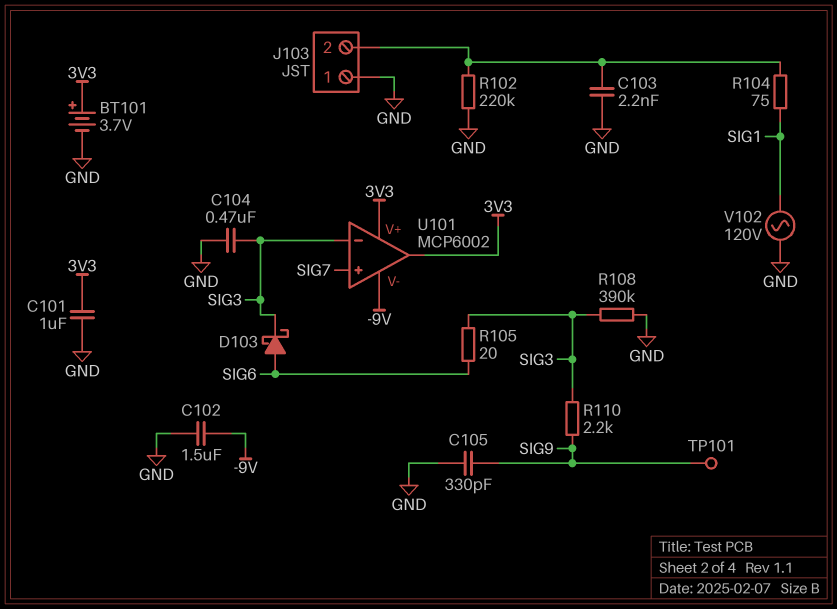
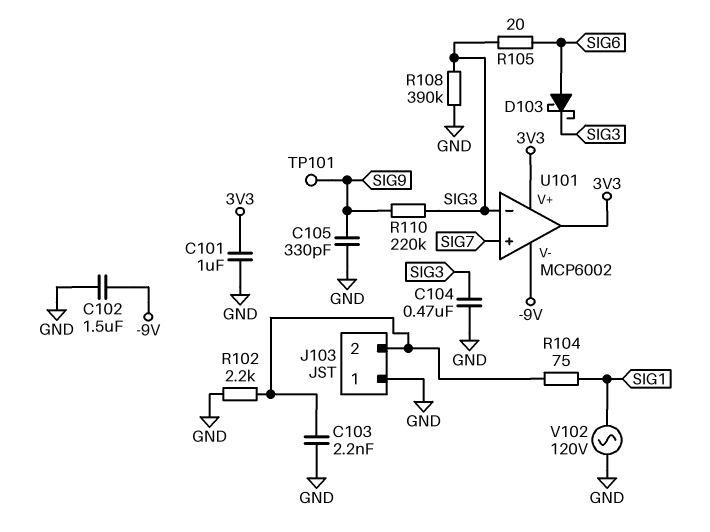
BT101: 3.7V (plus 3V3, minus GND) -> none
R102: 220k (GND, J103/2) -> 2.2k (GND, J103/2)
R110: 2.2k (SIG3, SIG9) -> 220k (SIG3, SIG9)

